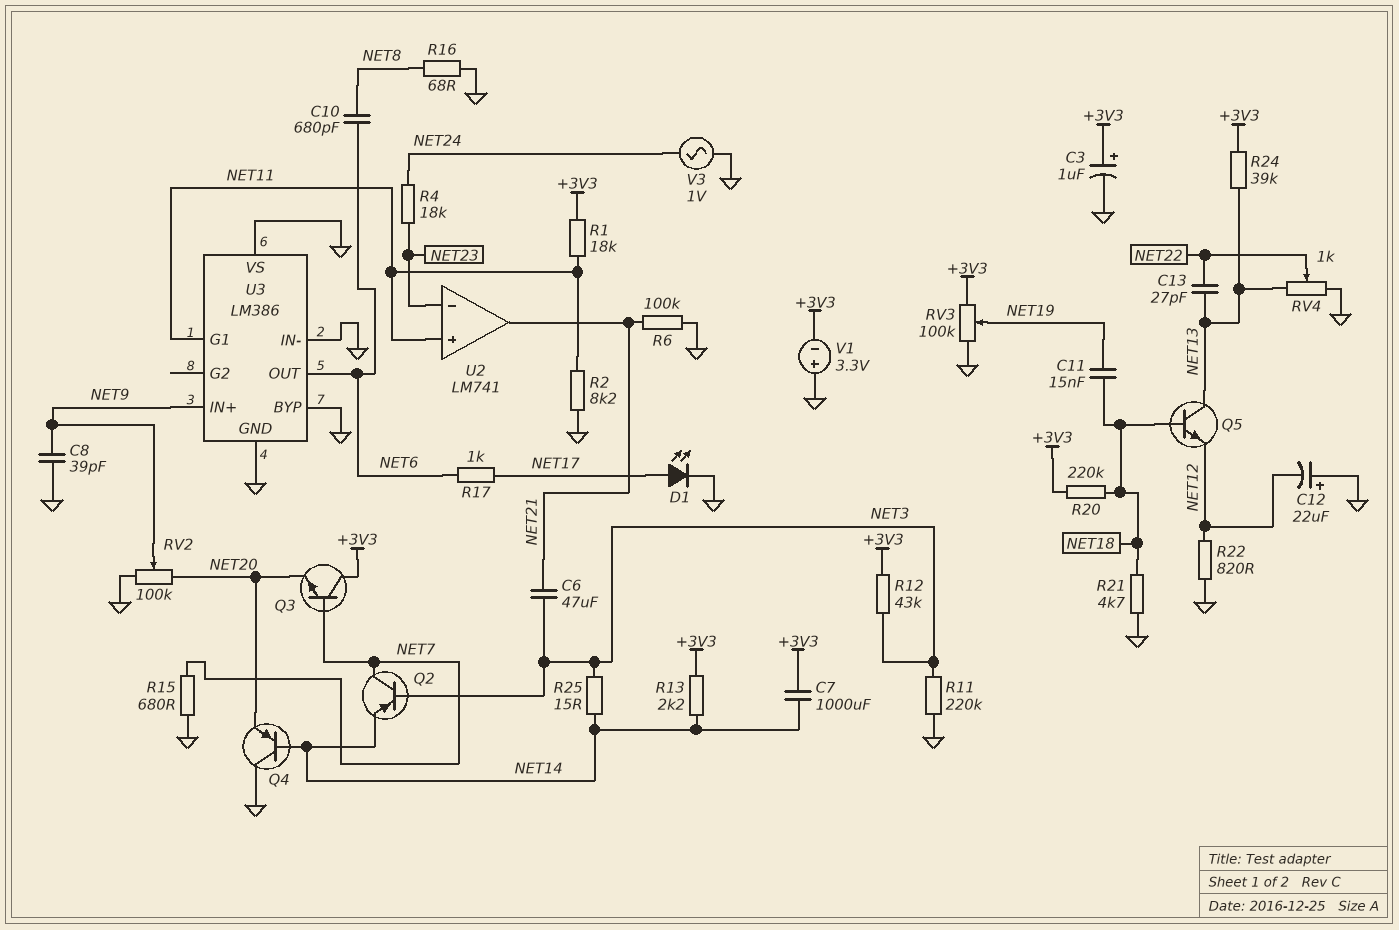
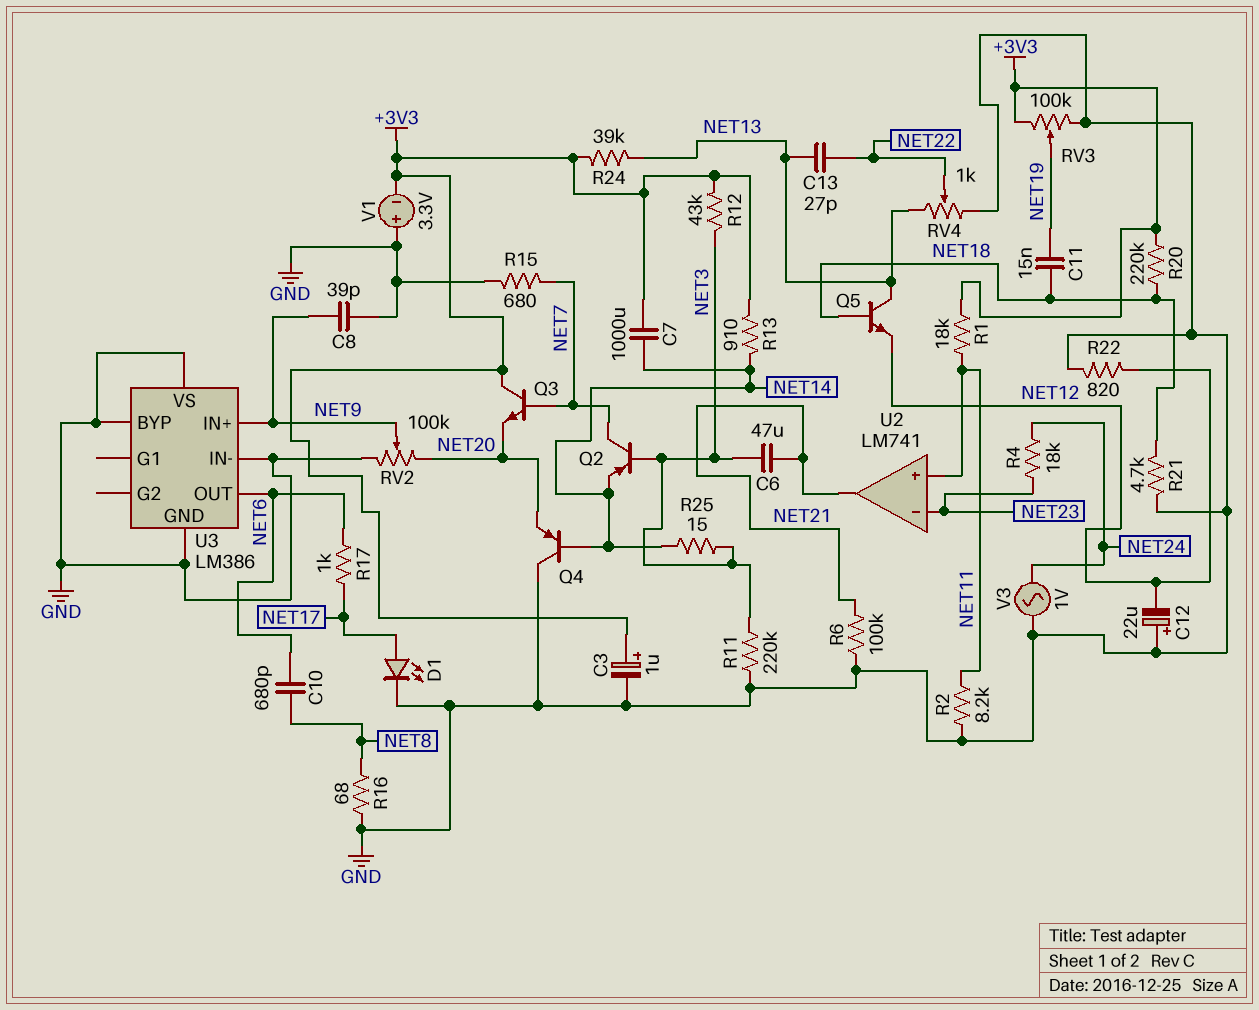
R13: 2.2k (+3V3, NET14) -> 910 (+3V3, NET14)
U3 pin G1: NET11 -> none

